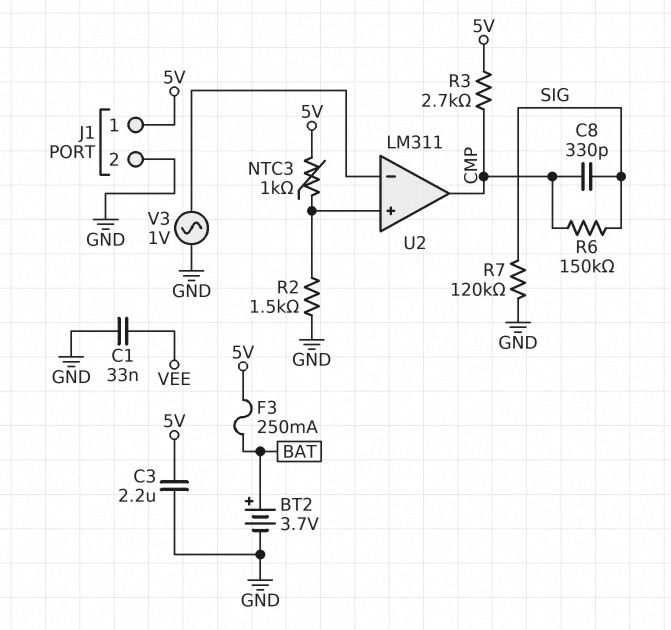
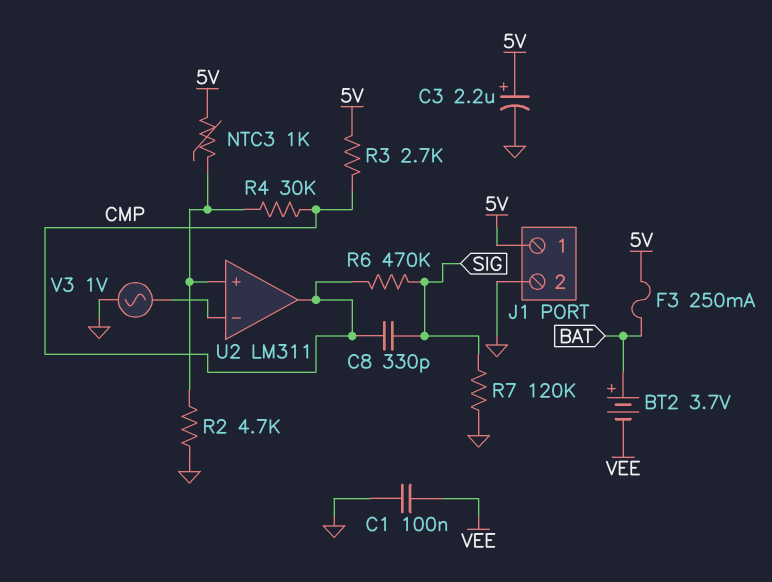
BT2: 3.7V (plus BAT, minus GND) -> 3.7V (plus BAT, minus VEE)
C1: 33nF (GND, VEE) -> 100nF (GND, VEE)
C3: 2.2uF (5V, GND) -> 2.2uF (plus 5V, minus GND)
R2: 1.5k (GND, U2/in+) -> 4.7k (GND, U2/in+)
R4: none -> 30k (CMP, U2/in+)
R6: 150k (CMP, SIG) -> 470k (CMP, SIG)

